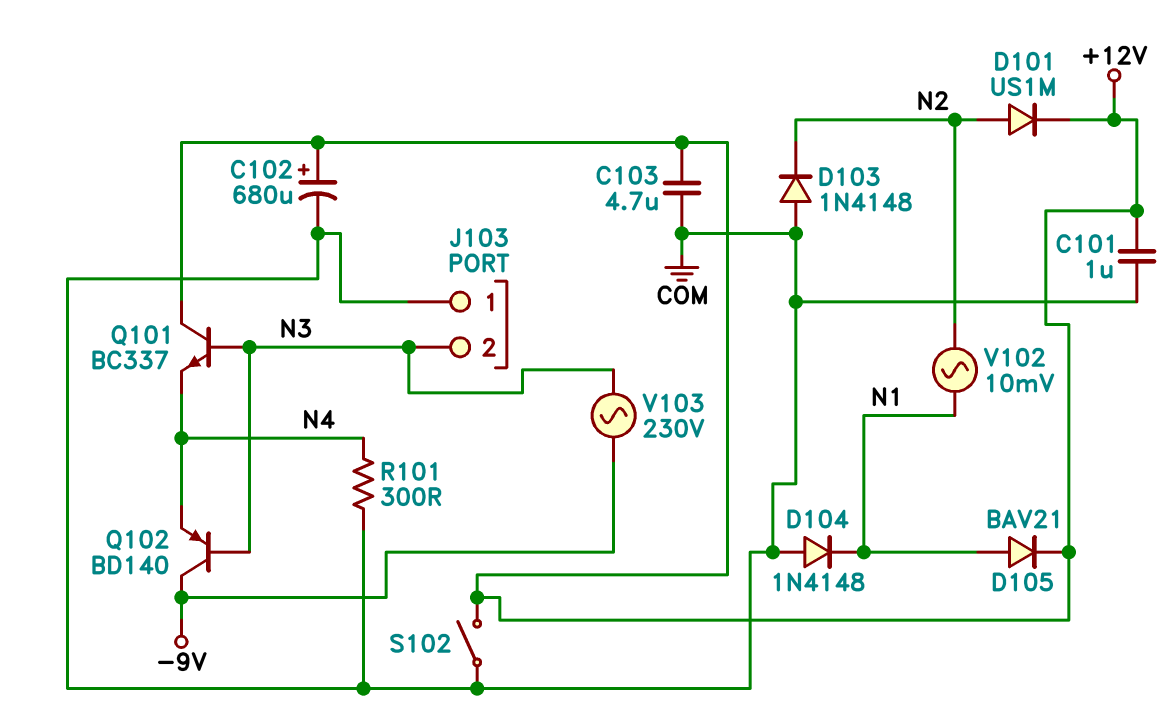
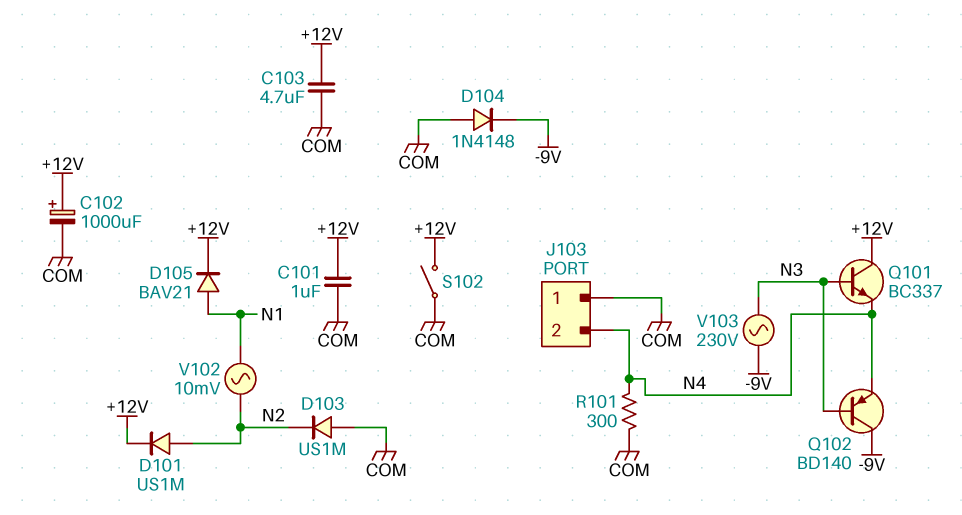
C102: 680uF (plus +12V, minus COM) -> 1000uF (plus +12V, minus COM)
D103: diode 1N4148 (A COM, K N2) -> diode US1M (A COM, K N2)
D104: diode 1N4148 (A COM, K N1) -> diode 1N4148 (A COM, K -9V)
J103 pin 2: N3 -> N4

